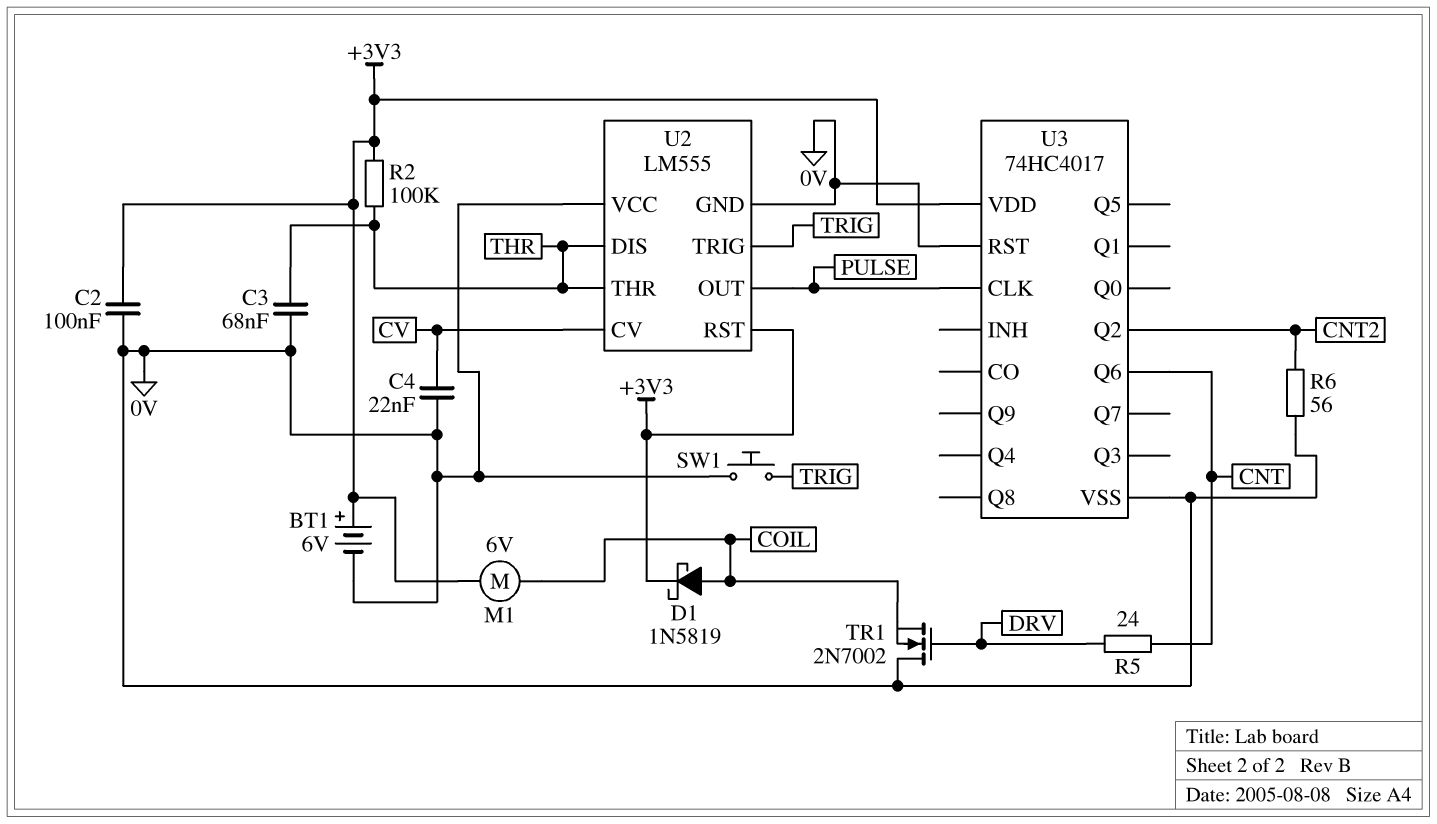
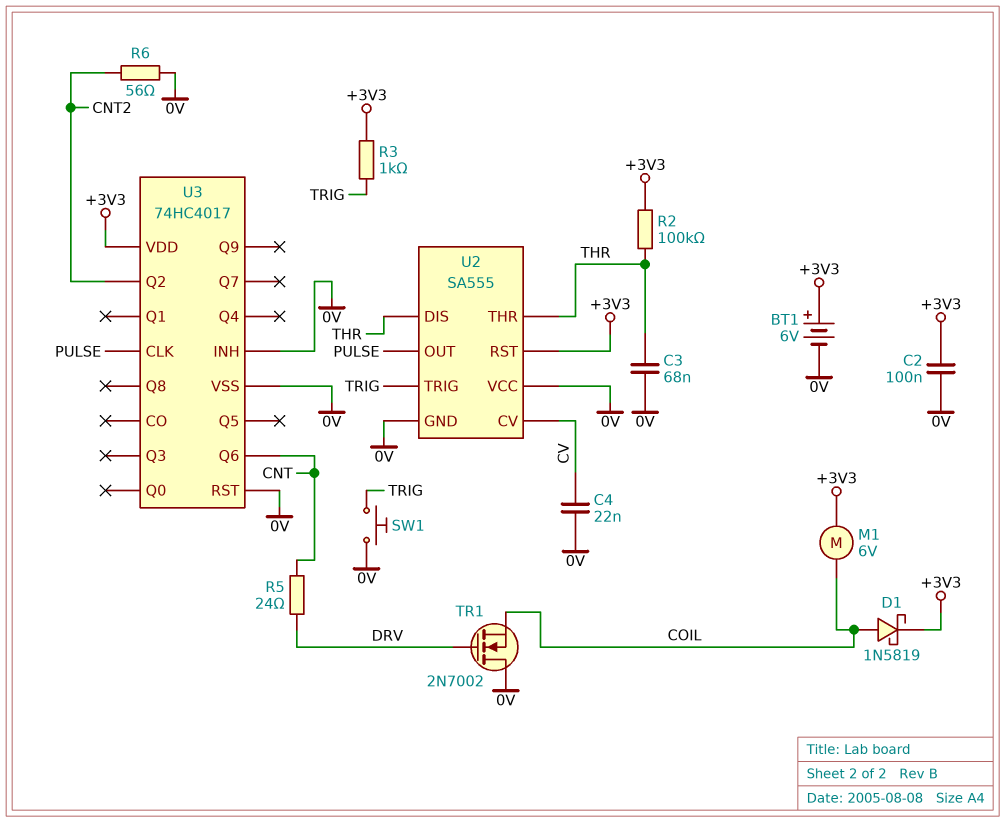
R3: none -> 1k (+3V3, TRIG)
U2: LM555 -> SA555
U3 pin INH: none -> 0V

